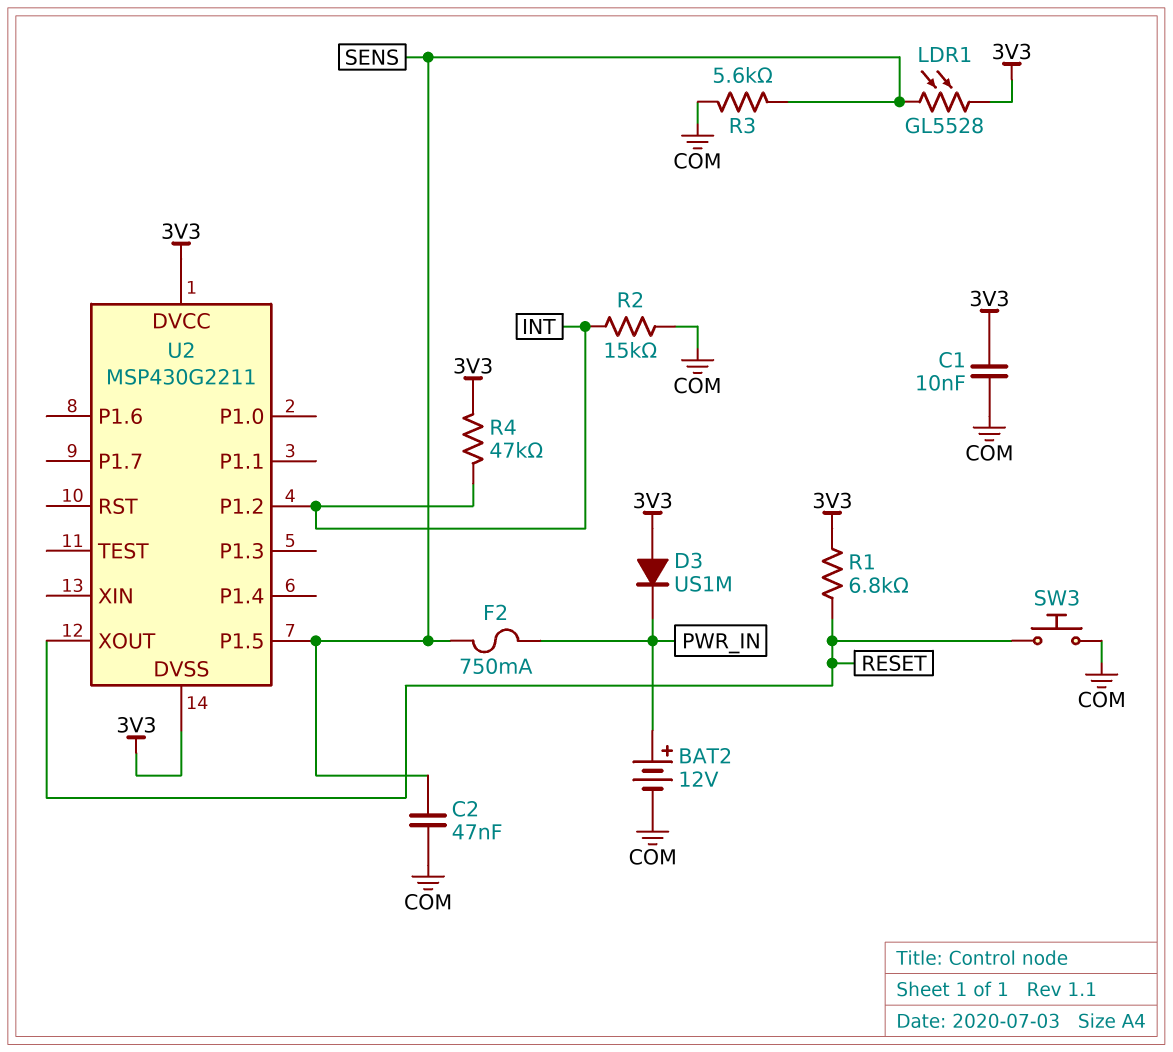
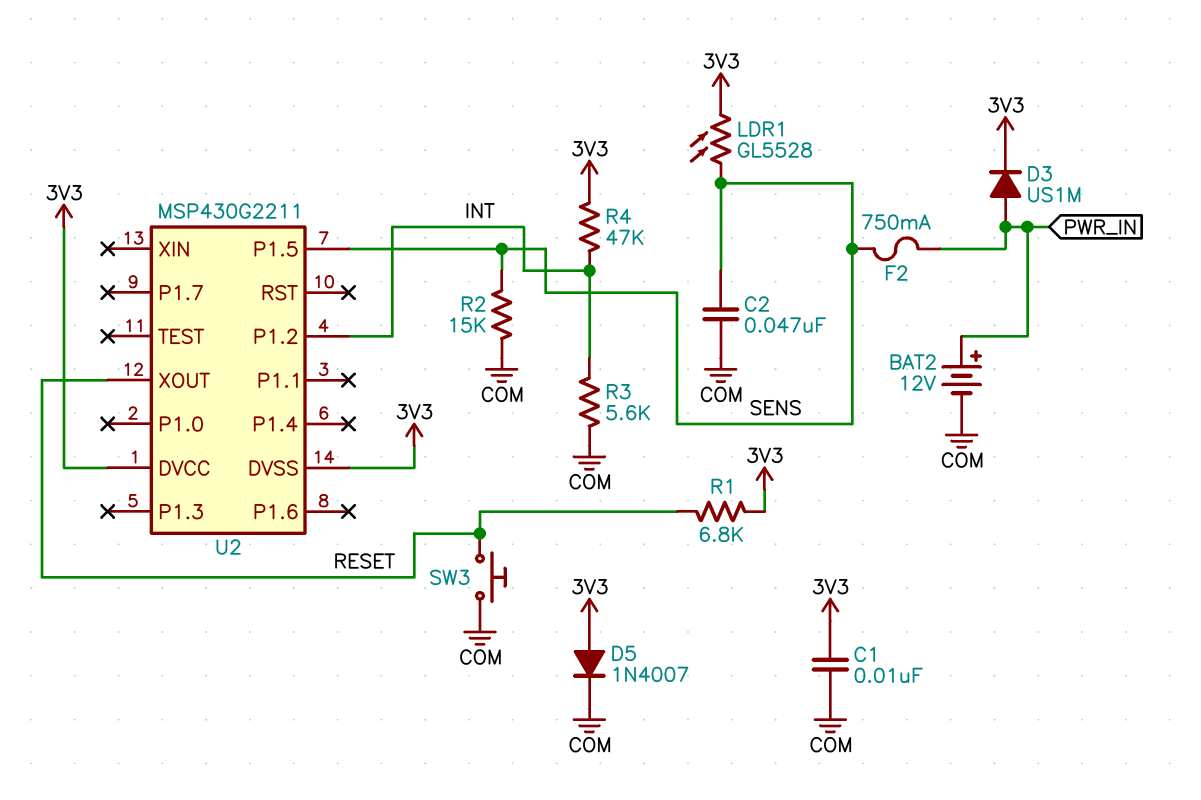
D3: diode US1M (A 3V3, K PWR_IN) -> diode US1M (A PWR_IN, K 3V3)
D5: none -> diode 1N4007 (A 3V3, K COM)
R2: 15k (COM, INT) -> 15k (COM, SENS)
R3: 5.6k (COM, SENS) -> 5.6k (COM, INT)

